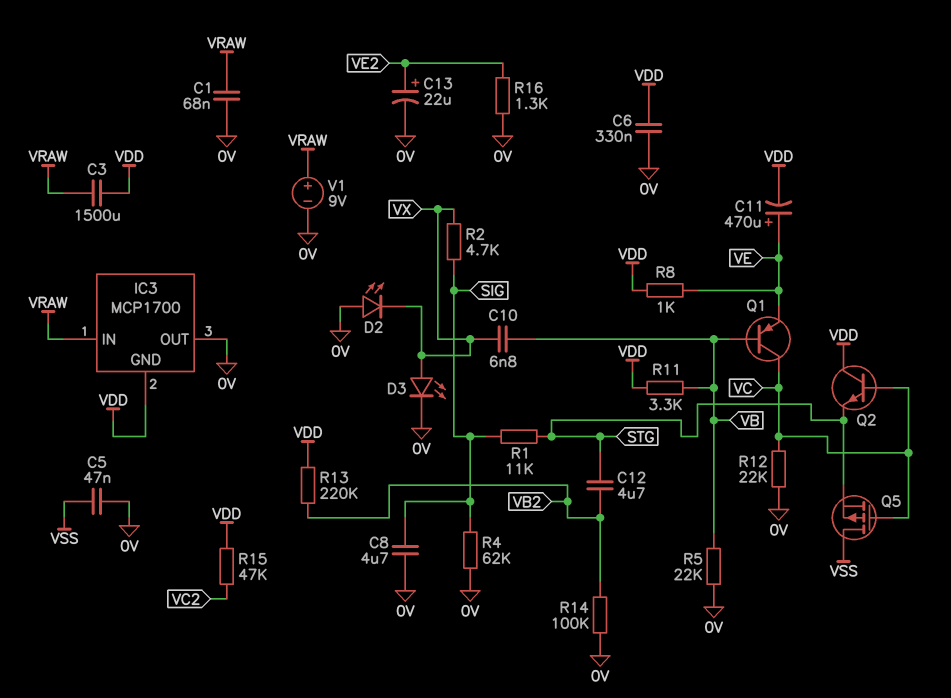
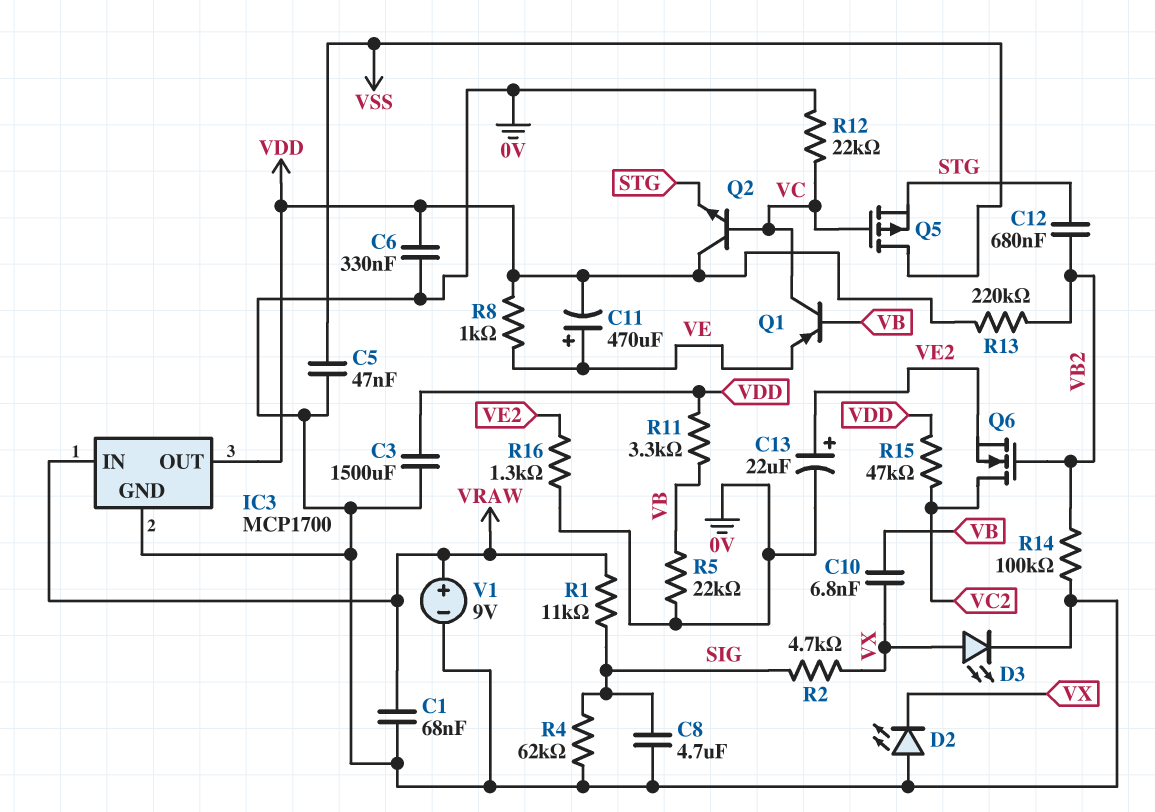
C3: 1500uF (VDD, VRAW) -> 1500uF (0V, VDD)
C12: 4.7uF (STG, VB2) -> 680nF (STG, VB2)
IC3 pin GND: VDD -> 0V
IC3 pin OUT: 0V -> VDD
Q6: none -> NMOS (G VB2, D VC2, S VE2)
R1: 11k (SIG, STG) -> 11k (SIG, VRAW)

